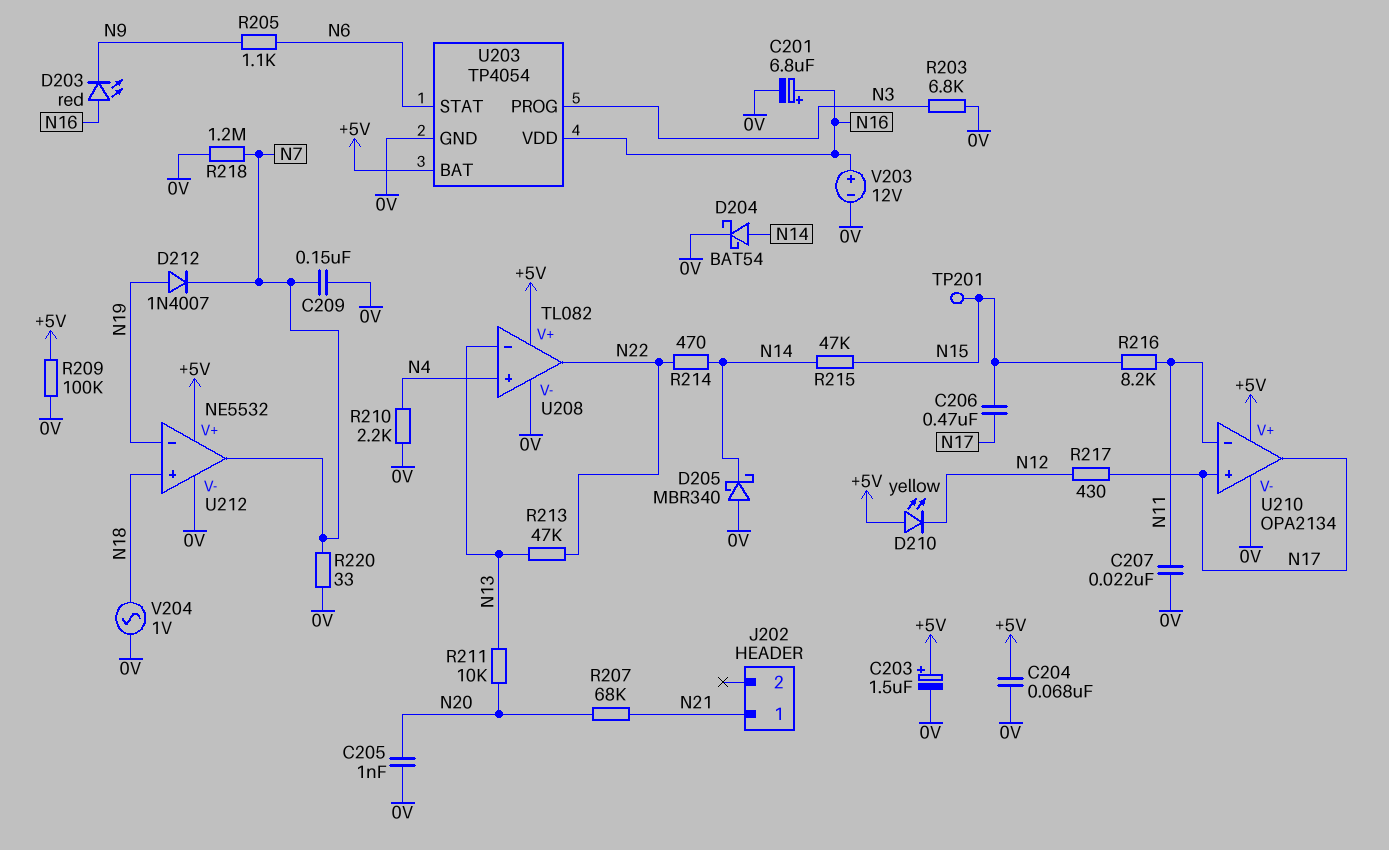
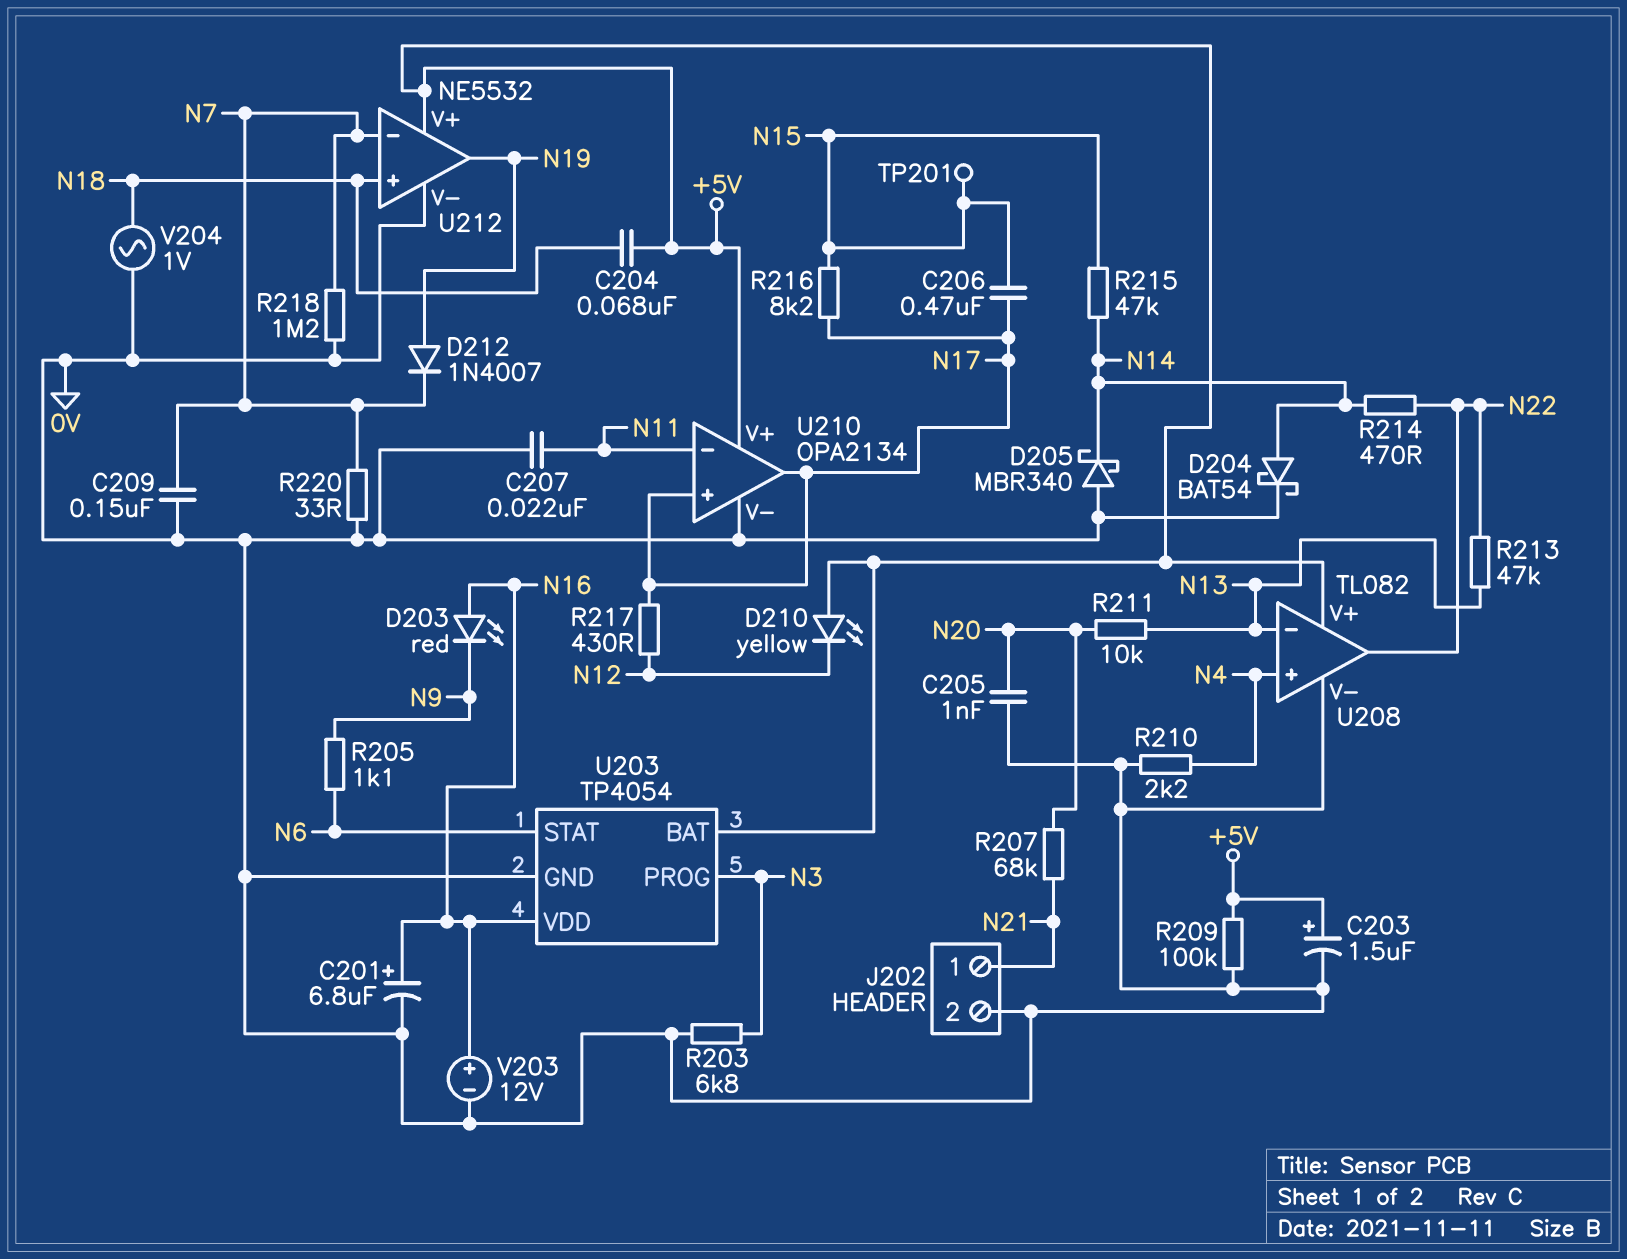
C204: 68nF (+5V, 0V) -> 68nF (+5V, N18)
J202 pin 2: none -> 0V
R216: 8.2k (N11, N15) -> 8.2k (N15, N17)
U212 pin in-: N19 -> N7
U212 pin out: N7 -> N19

